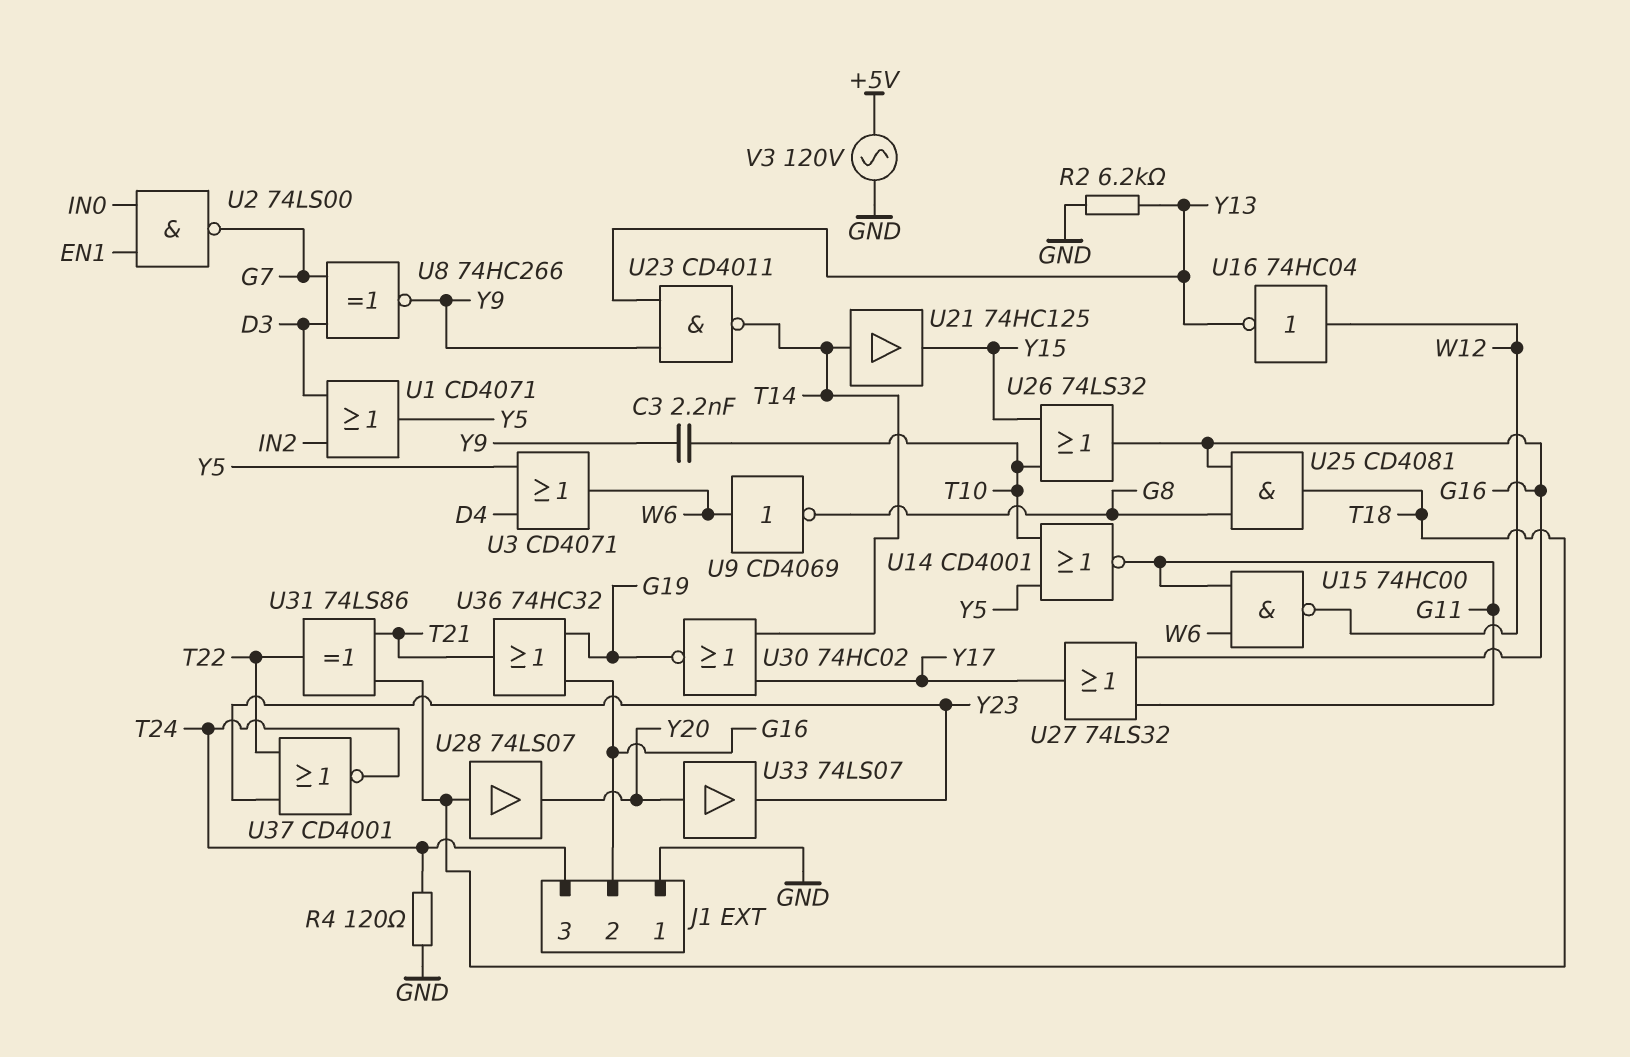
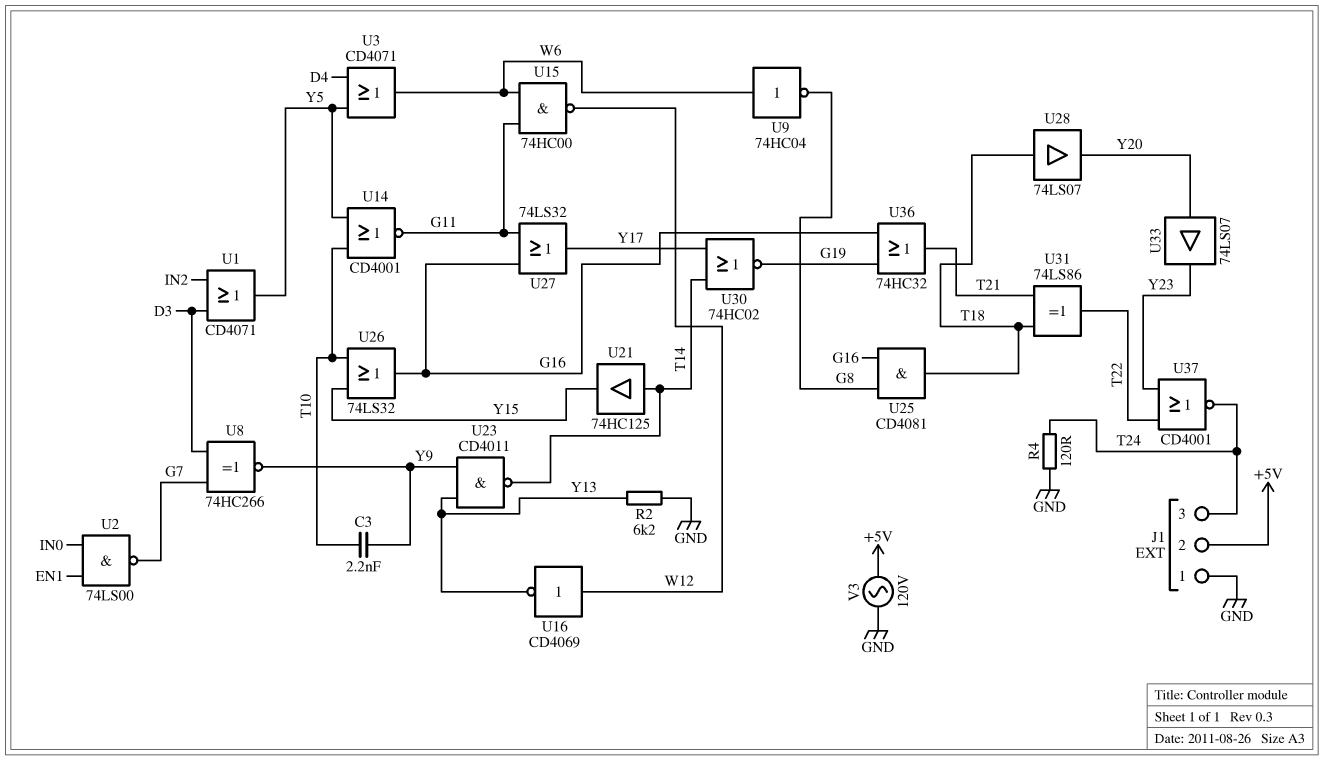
J1 pin 2: G16 -> +5V
U9: NOT CD4069 (in W6, out G8) -> NOT 74HC04 (in W6, out G8)
U16: NOT 74HC04 (in W12, out Y13) -> NOT CD4069 (in W12, out Y13)

